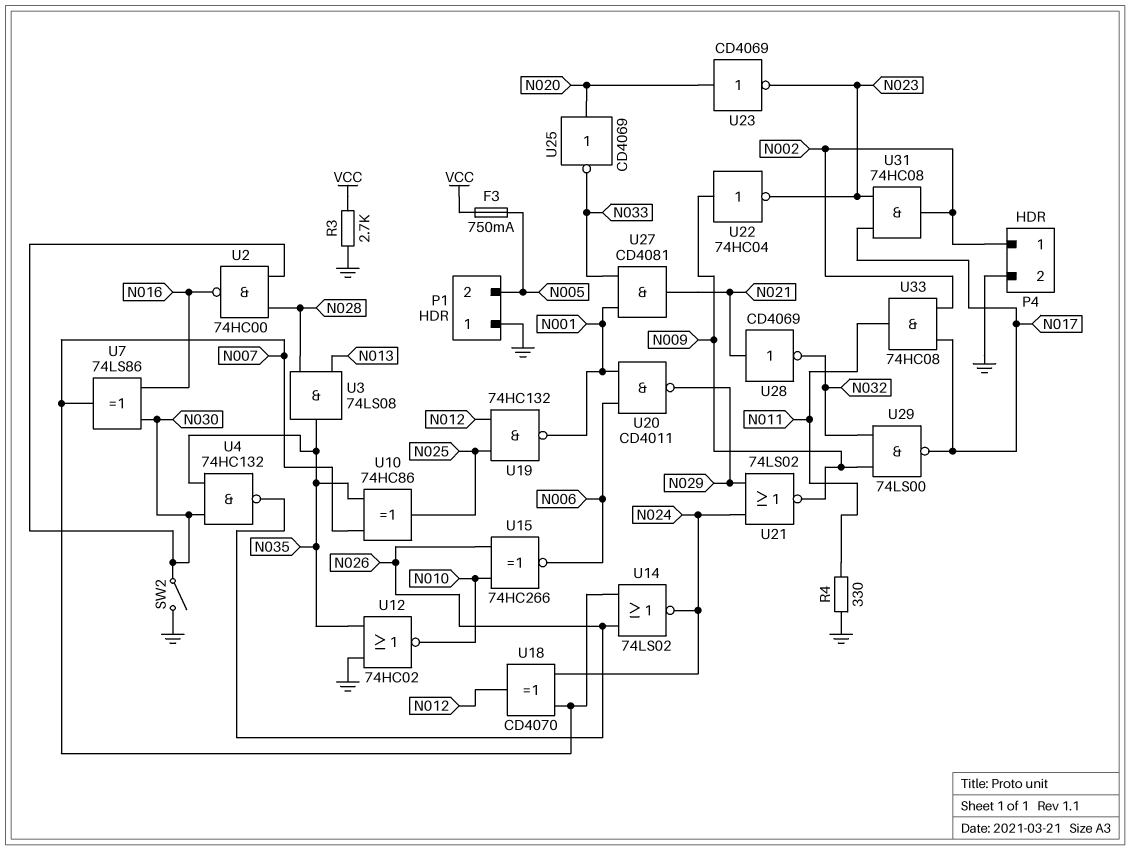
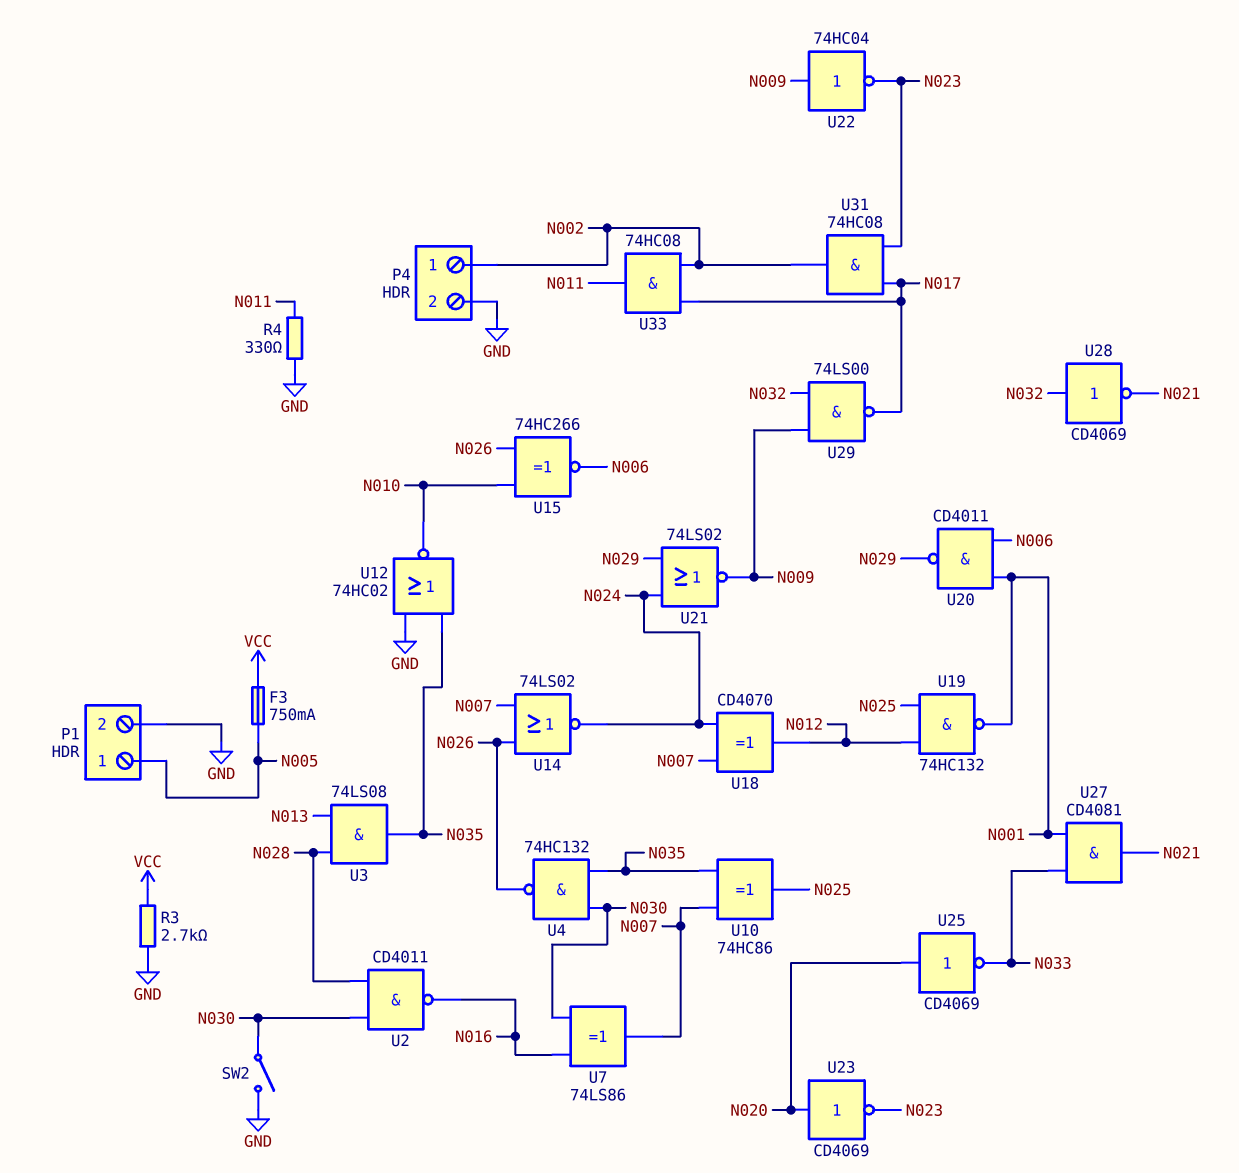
P1 pin 1: GND -> N005
P1 pin 2: N005 -> GND
U2: NAND 74HC00 (in N028, in N030, out N016) -> NAND CD4011 (in N028, in N030, out N016)
U28: NOT CD4069 (in N021, out N032) -> NOT CD4069 (in N032, out N021)

